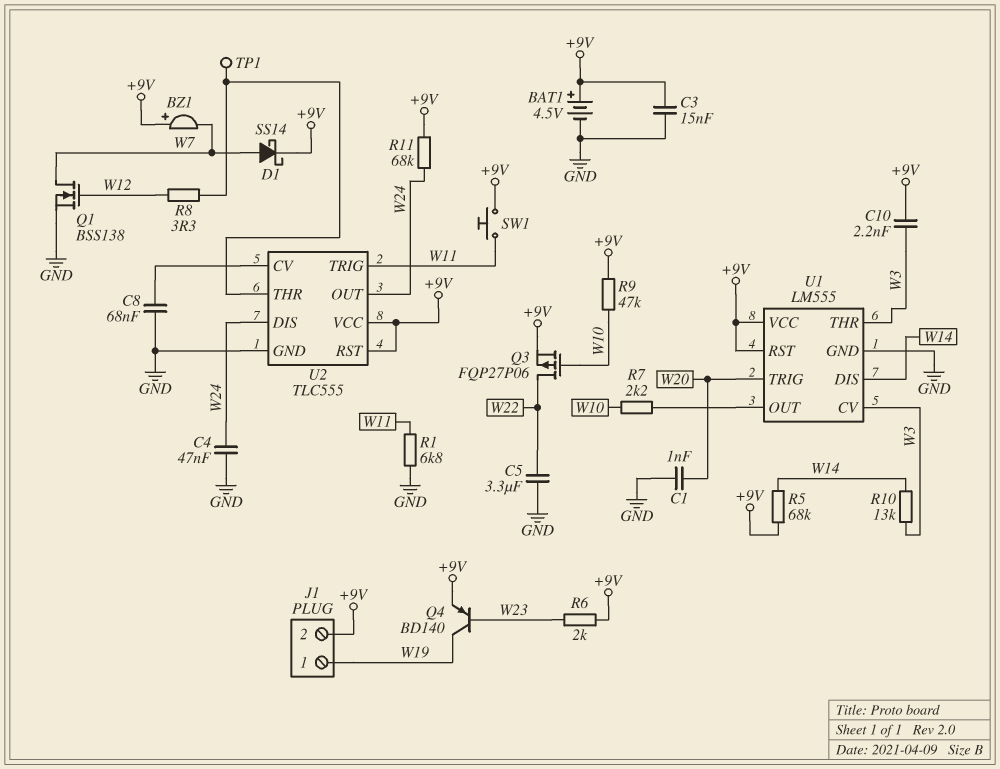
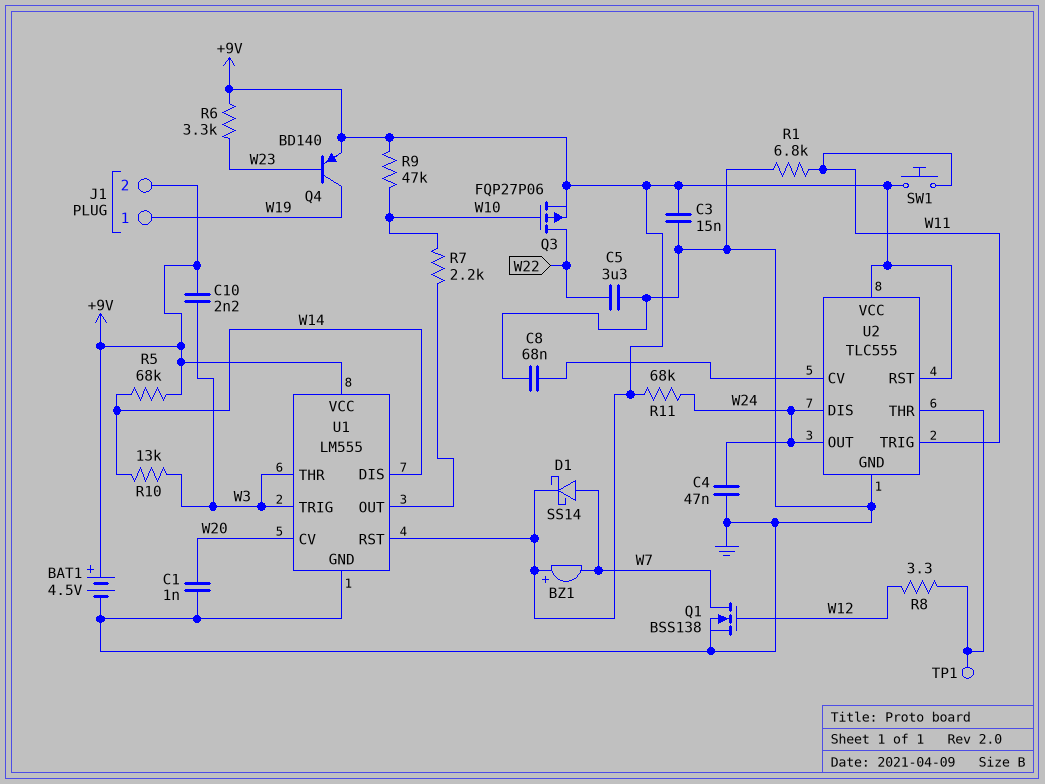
R6: 2k (+9V, W23) -> 3.3k (+9V, W23)
U1 pin CV: W3 -> W20
U1 pin TRIG: W20 -> W3

